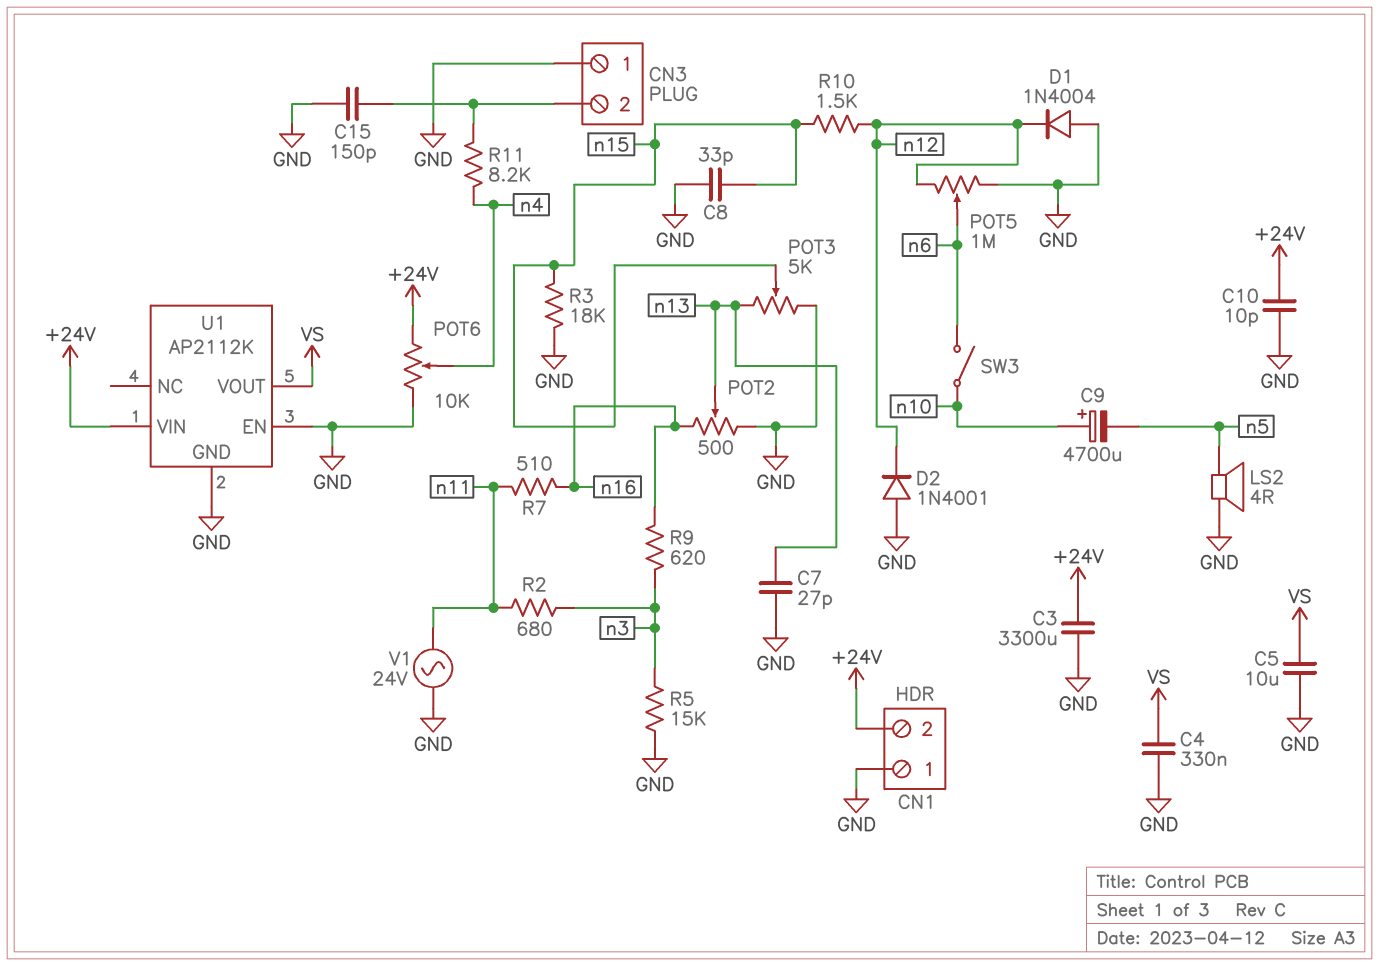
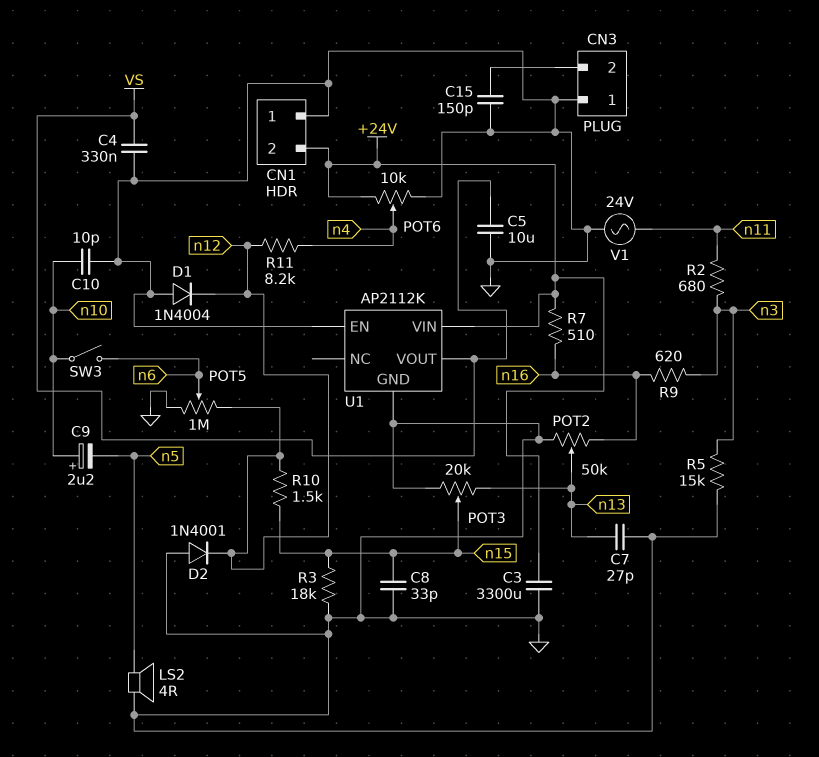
C9: 4700uF (plus n10, minus n5) -> 2.2uF (plus n10, minus n5)
C10: 10pF (+24V, GND) -> 10pF (GND, n10)
POT2: 500 (GND, n16, wiper n13) -> 50k (GND, n16, wiper n13)
POT3: 5k (GND, n13, wiper n15) -> 20k (GND, n13, wiper n15)
R7: 510 (n11, n16) -> 510 (+24V, n16)
R11: 8.2k (CN3/2, n4) -> 8.2k (n4, n12)

